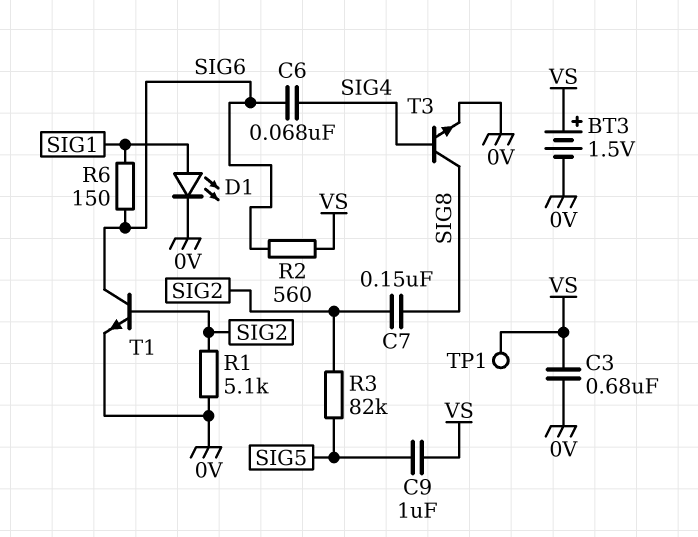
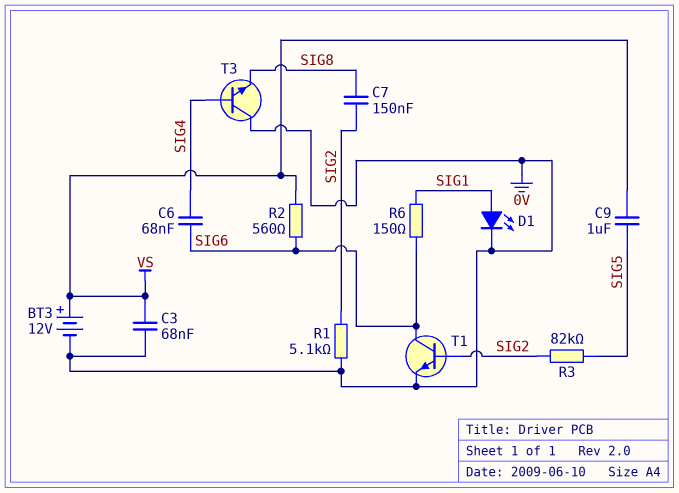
BT3: 1.5V (plus VS, minus 0V) -> 12V (plus VS, minus 0V)
C3: 680nF (0V, VS) -> 68nF (0V, VS)
T3: NPN (B SIG4, C SIG8, E 0V) -> NPN (B SIG4, C 0V, E SIG8)
TP1: test point (VS) -> none

